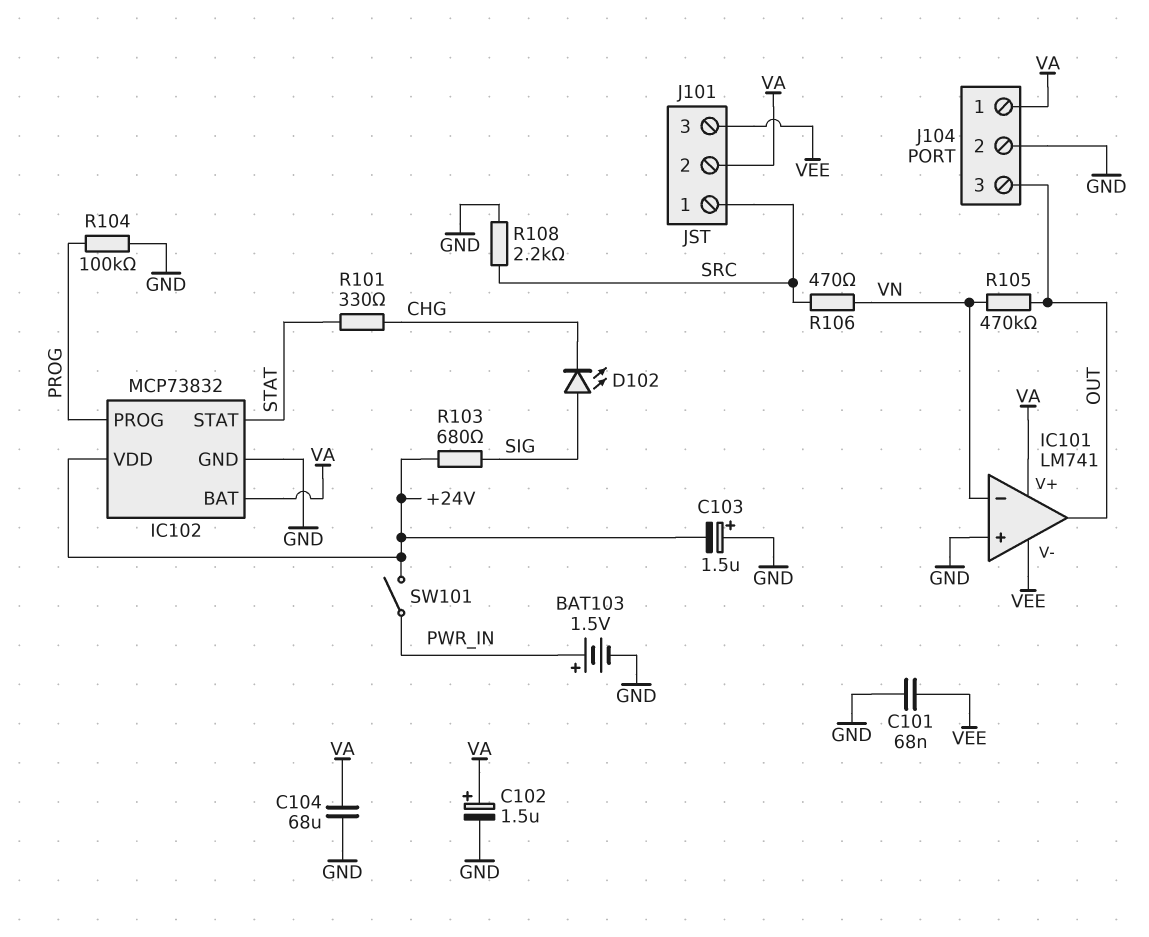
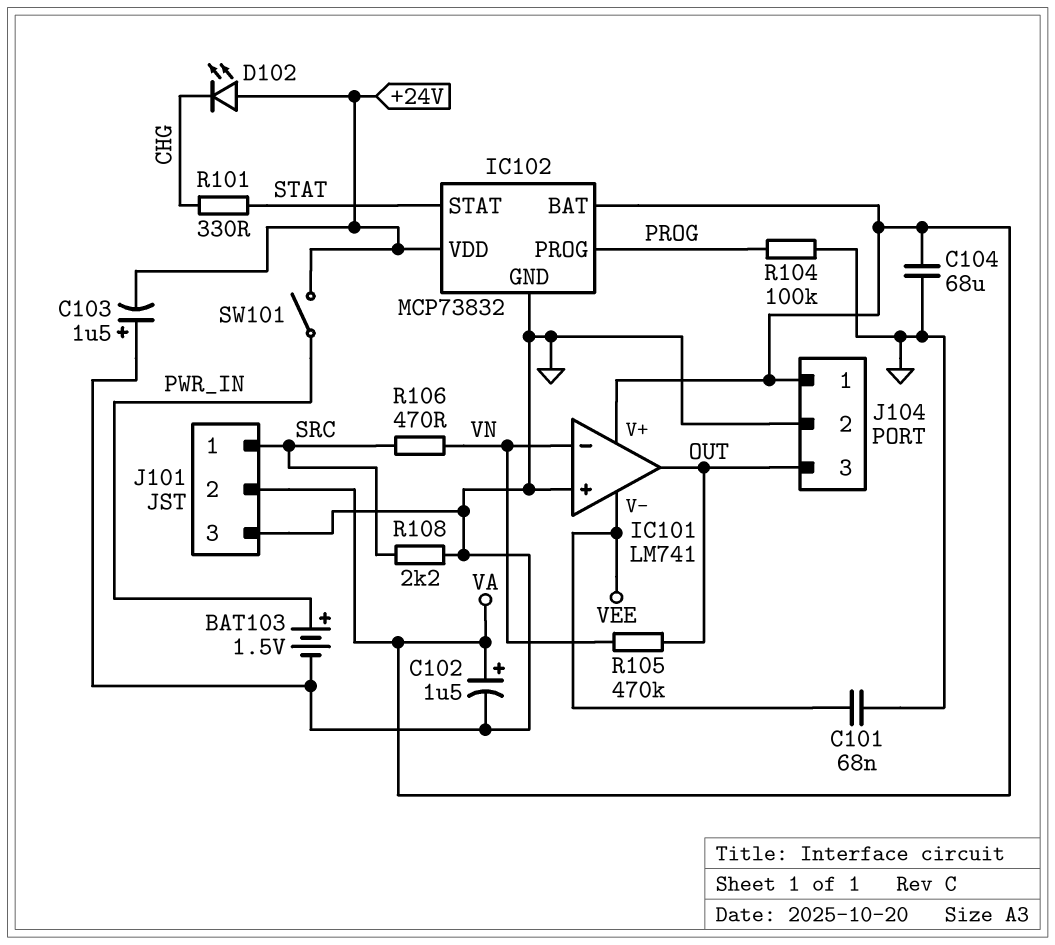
D102: LED (A SIG, K CHG) -> LED (A +24V, K CHG)
J101 pin 3: VEE -> GND
R103: 680 (+24V, SIG) -> none

